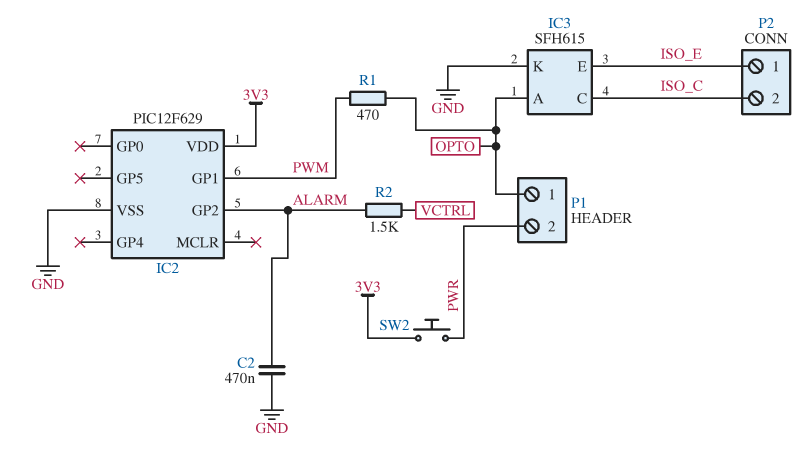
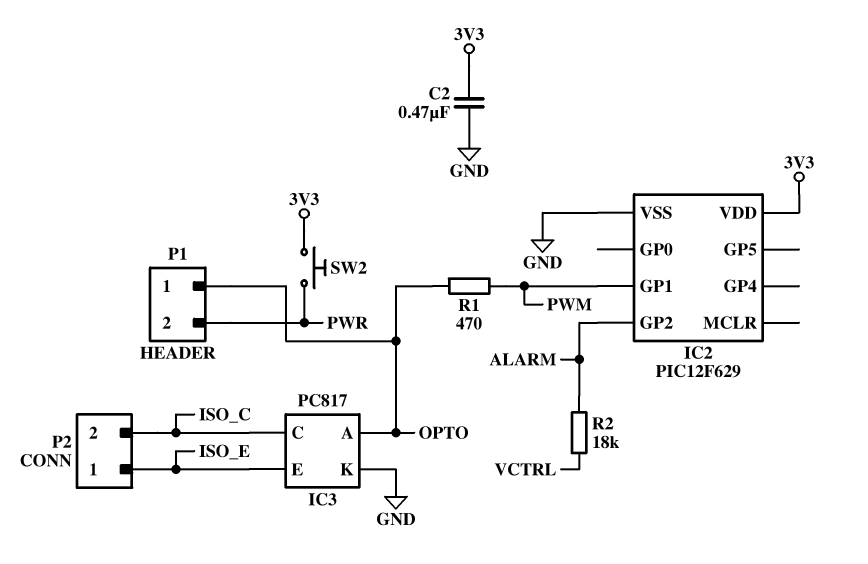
C2: 470nF (ALARM, GND) -> 470nF (3V3, GND)
IC3: SFH615 -> PC817
R2: 1.5k (ALARM, VCTRL) -> 18k (ALARM, VCTRL)

